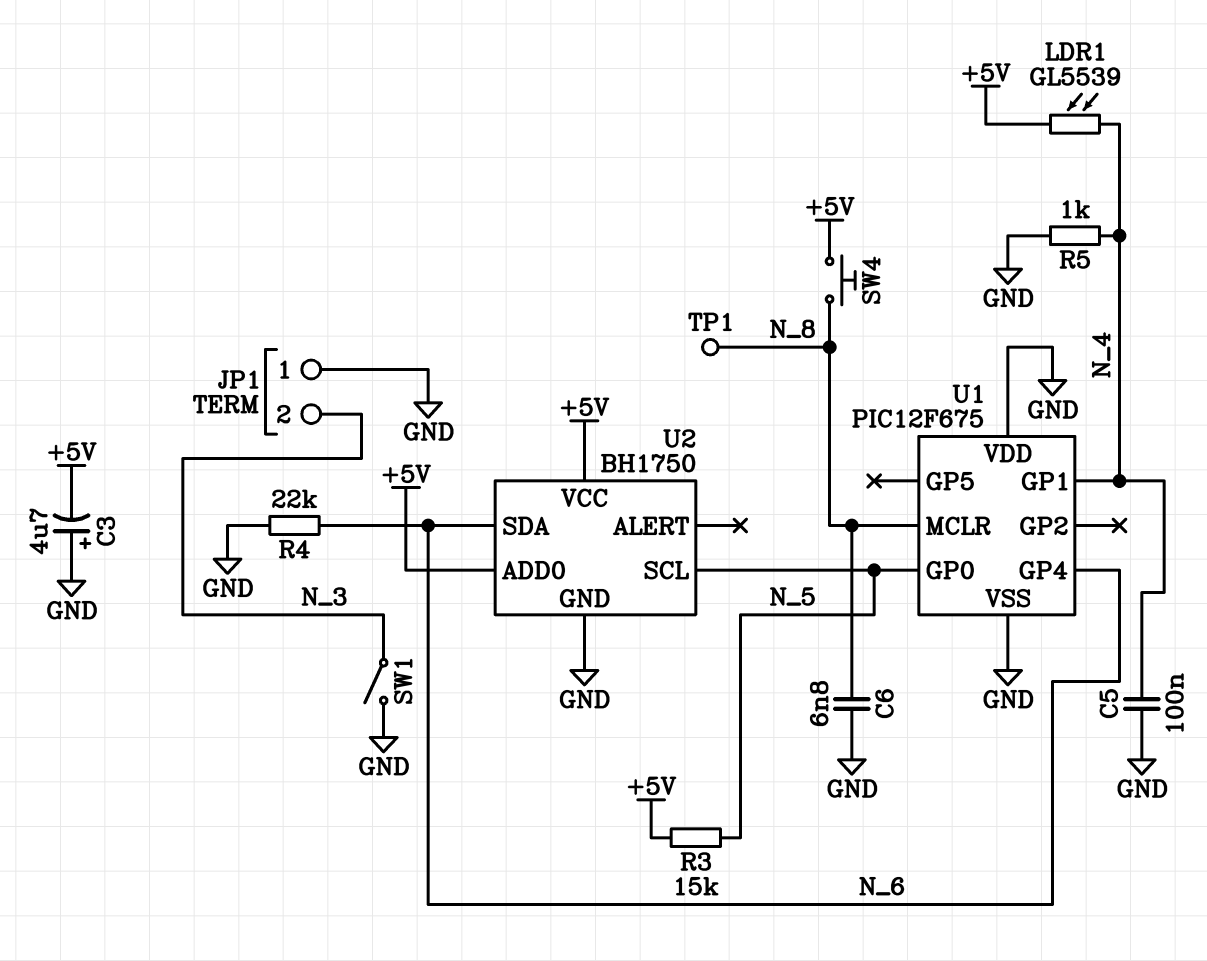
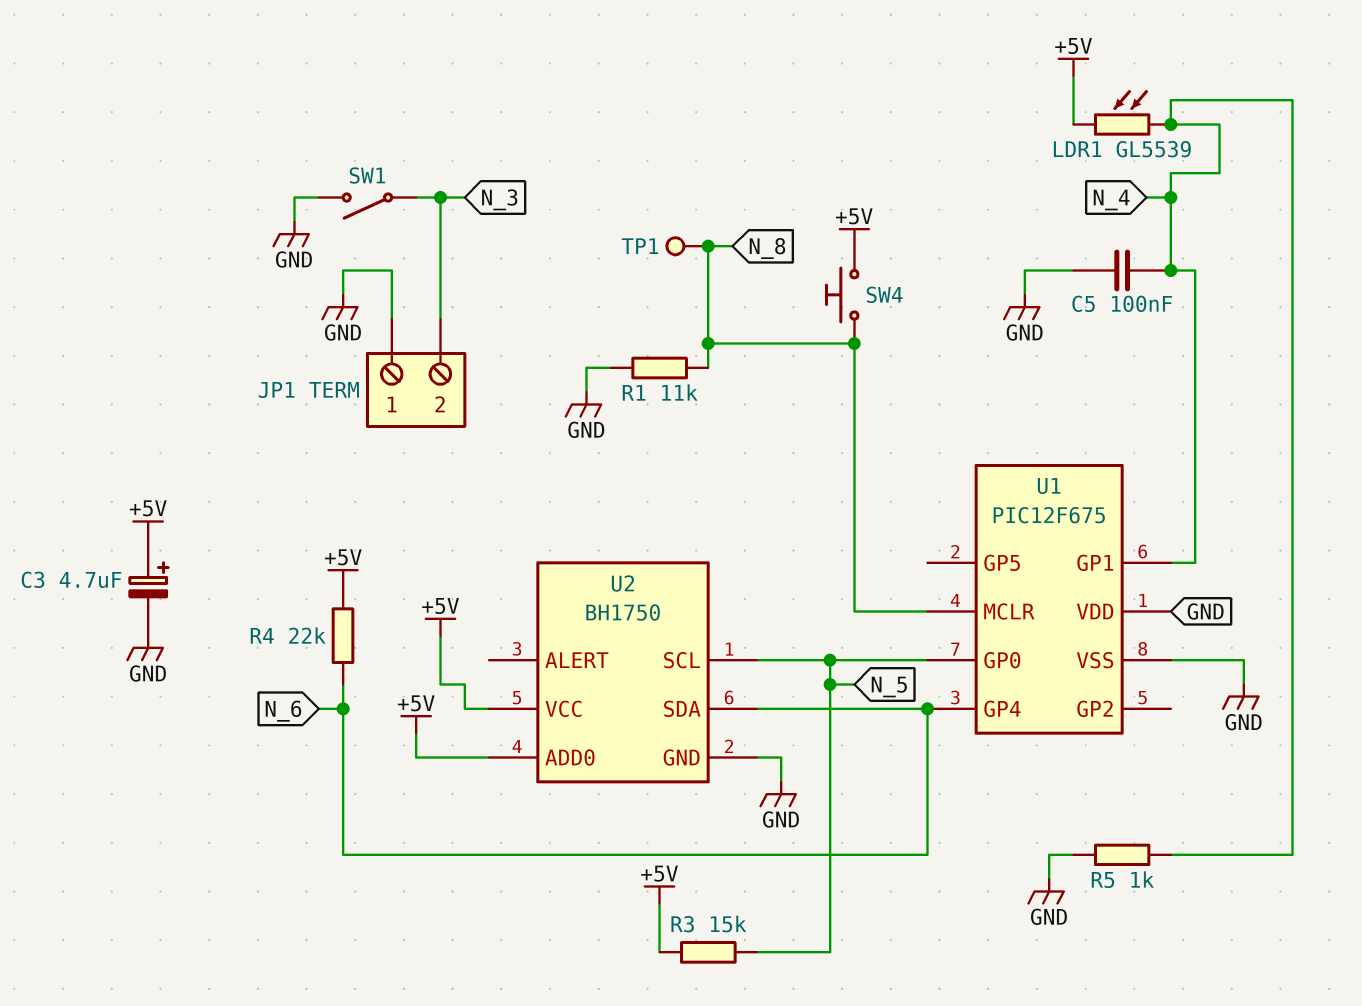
C3: 4.7uF (plus GND, minus +5V) -> 4.7uF (plus +5V, minus GND)
C6: 6.8nF (GND, N_8) -> none
R1: none -> 11k (GND, N_8)
R4: 22k (GND, N_6) -> 22k (+5V, N_6)

